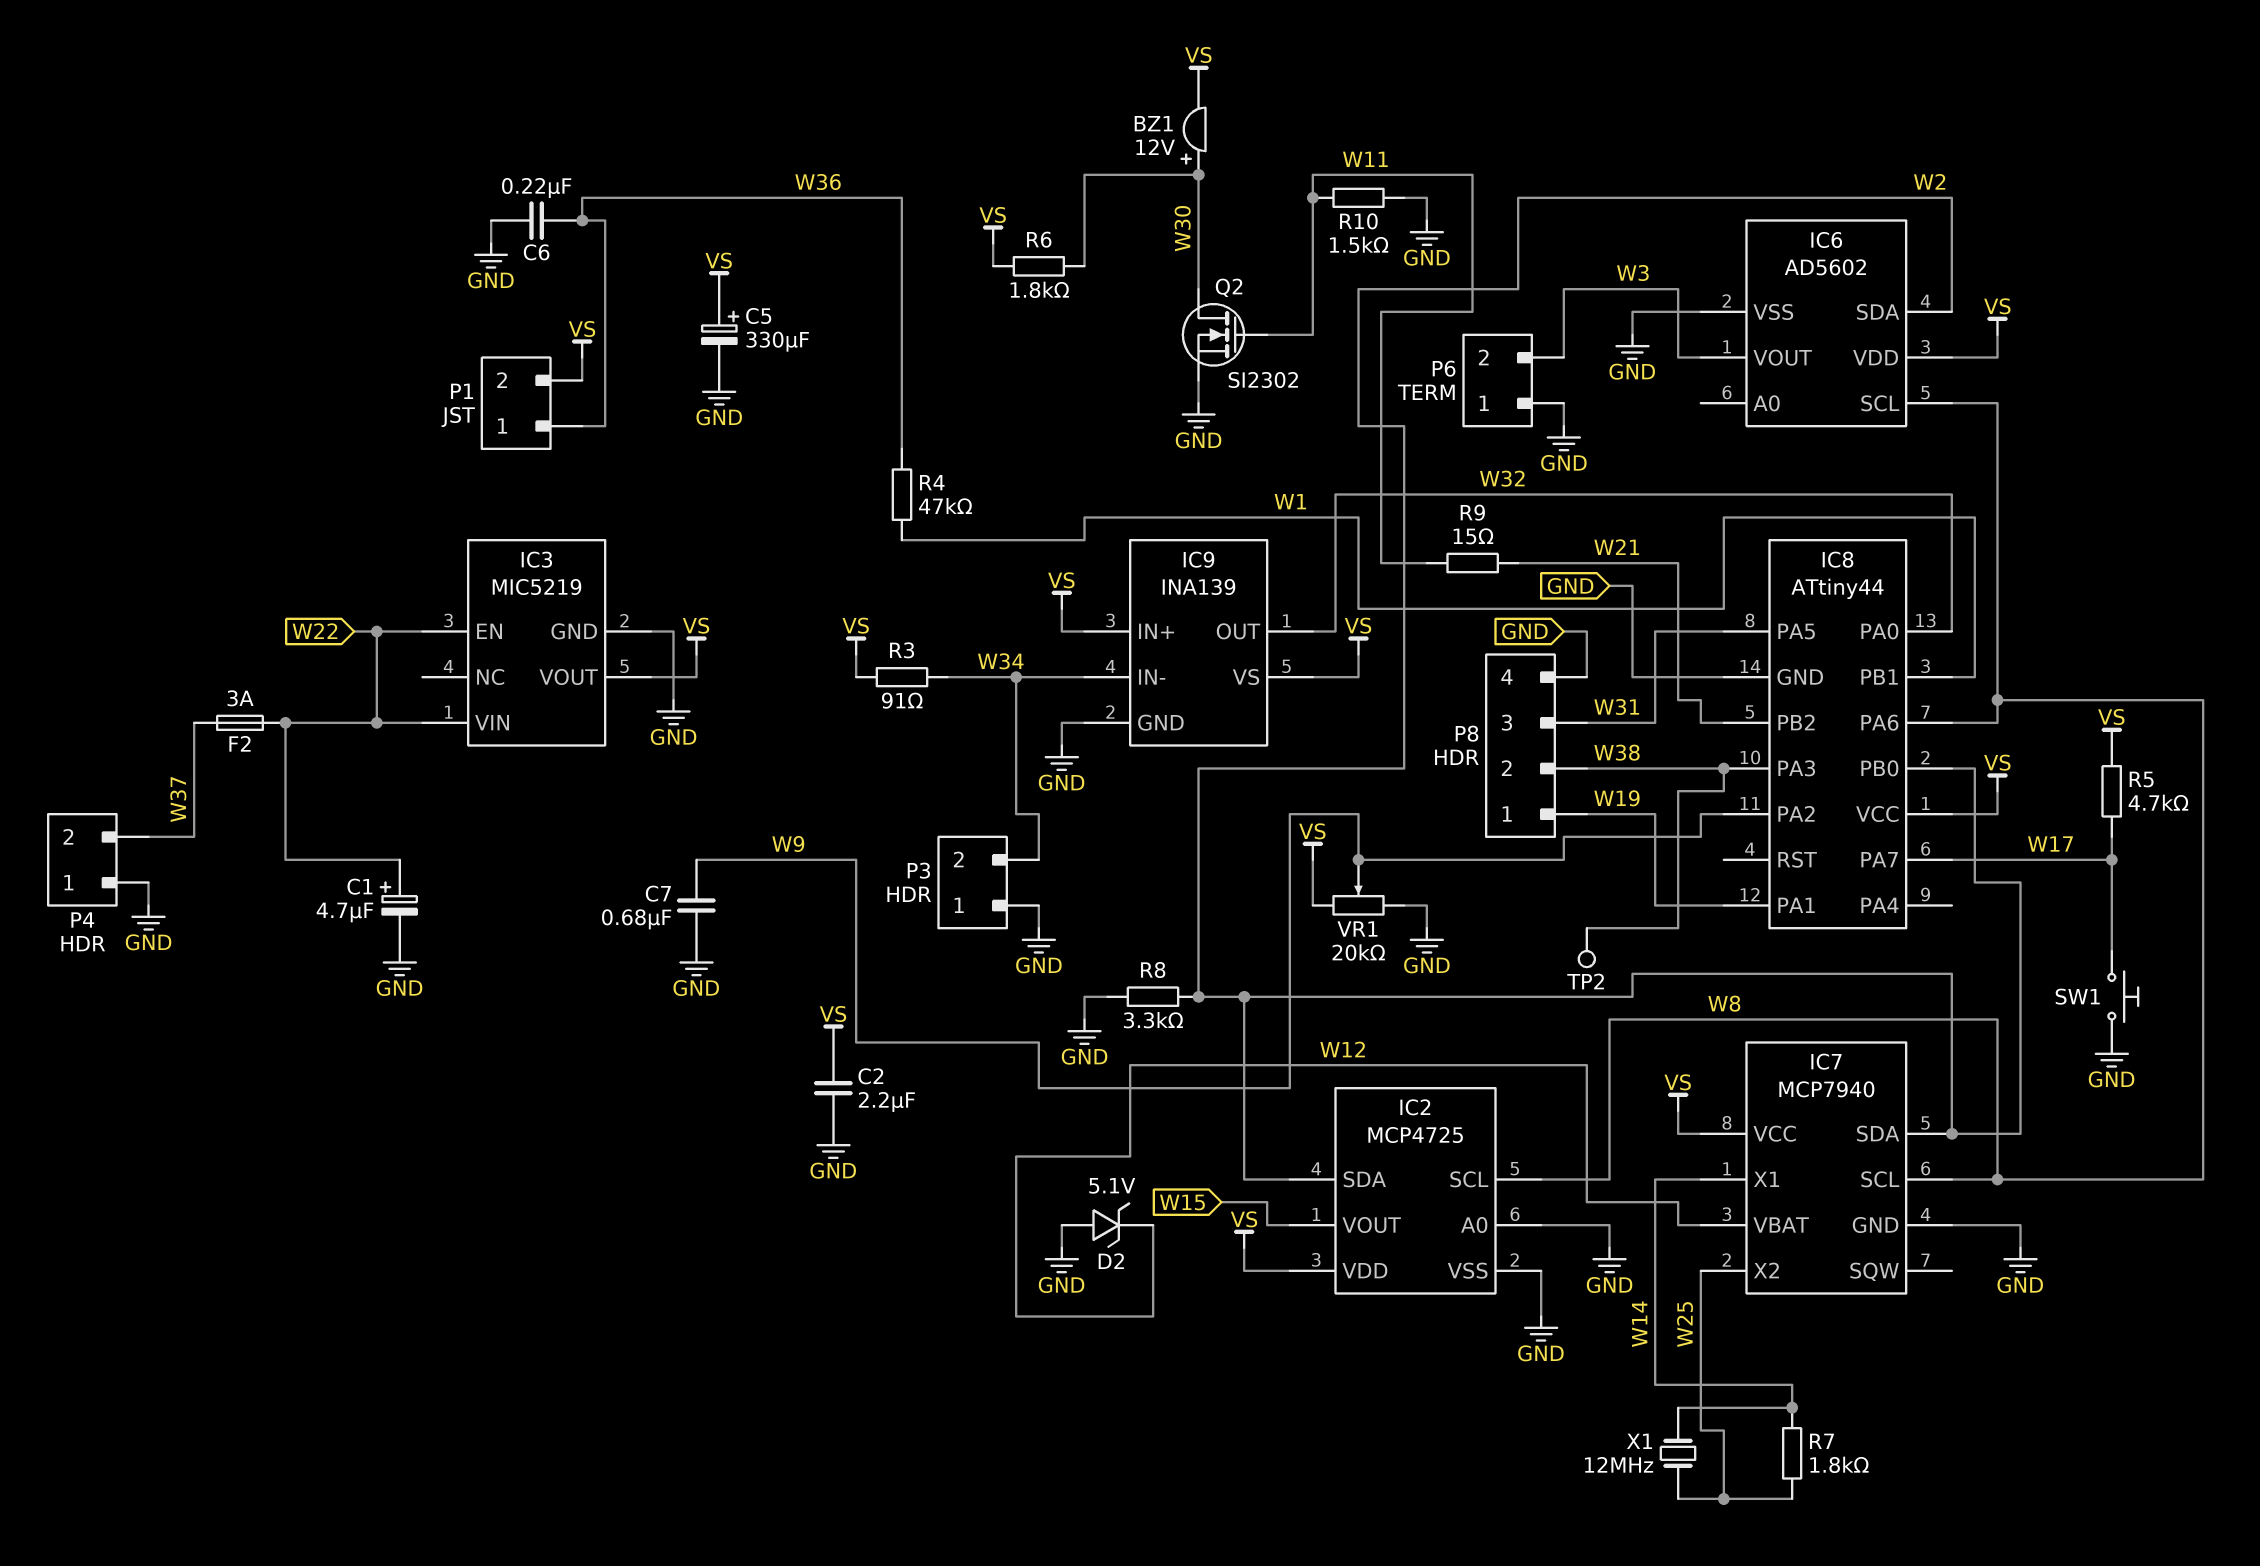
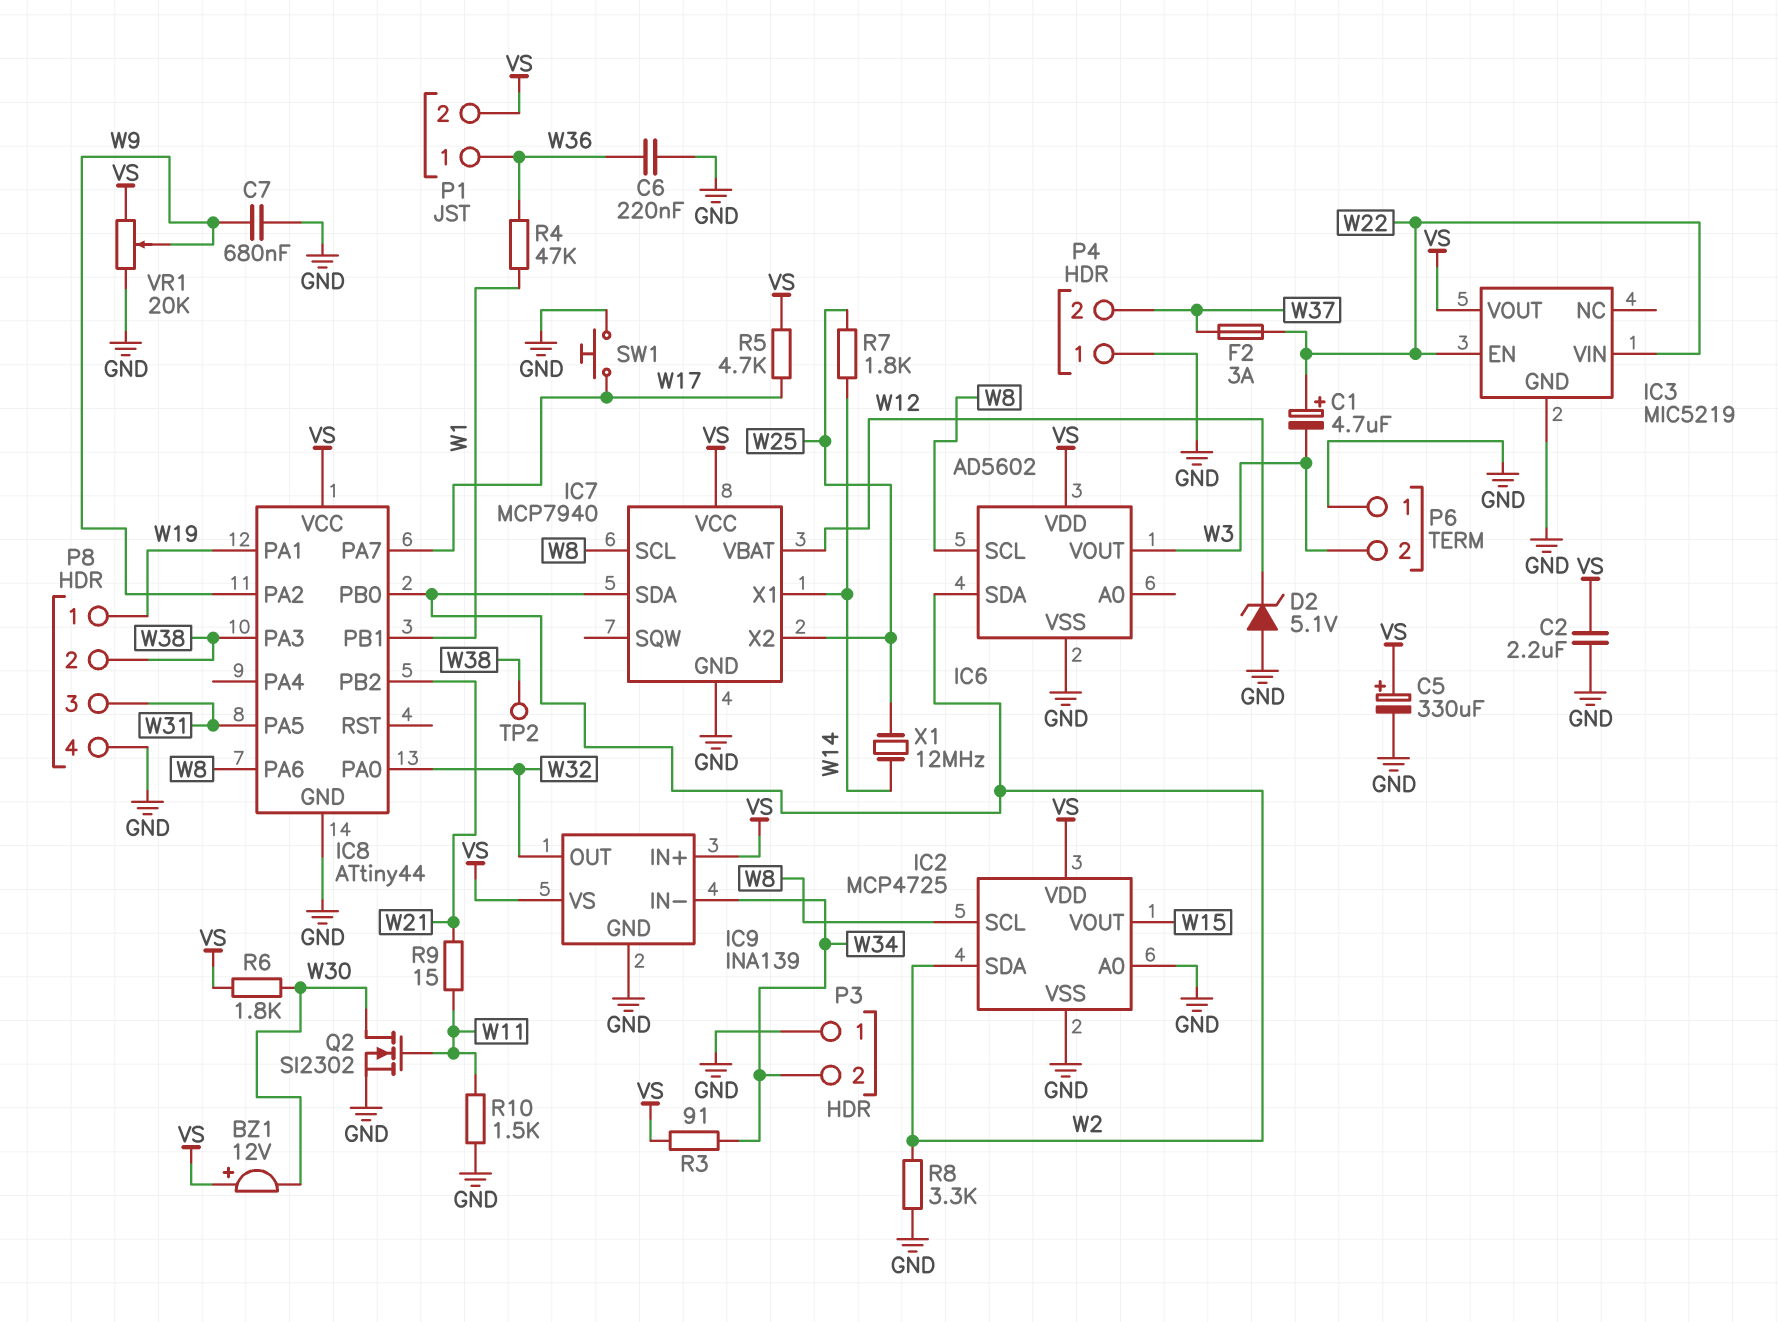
BZ1: buzzer 12V (plus W30, minus VS) -> buzzer 12V (plus VS, minus W30)
C1: 4.7uF (plus W22, minus GND) -> 4.7uF (plus W22, minus W3)

